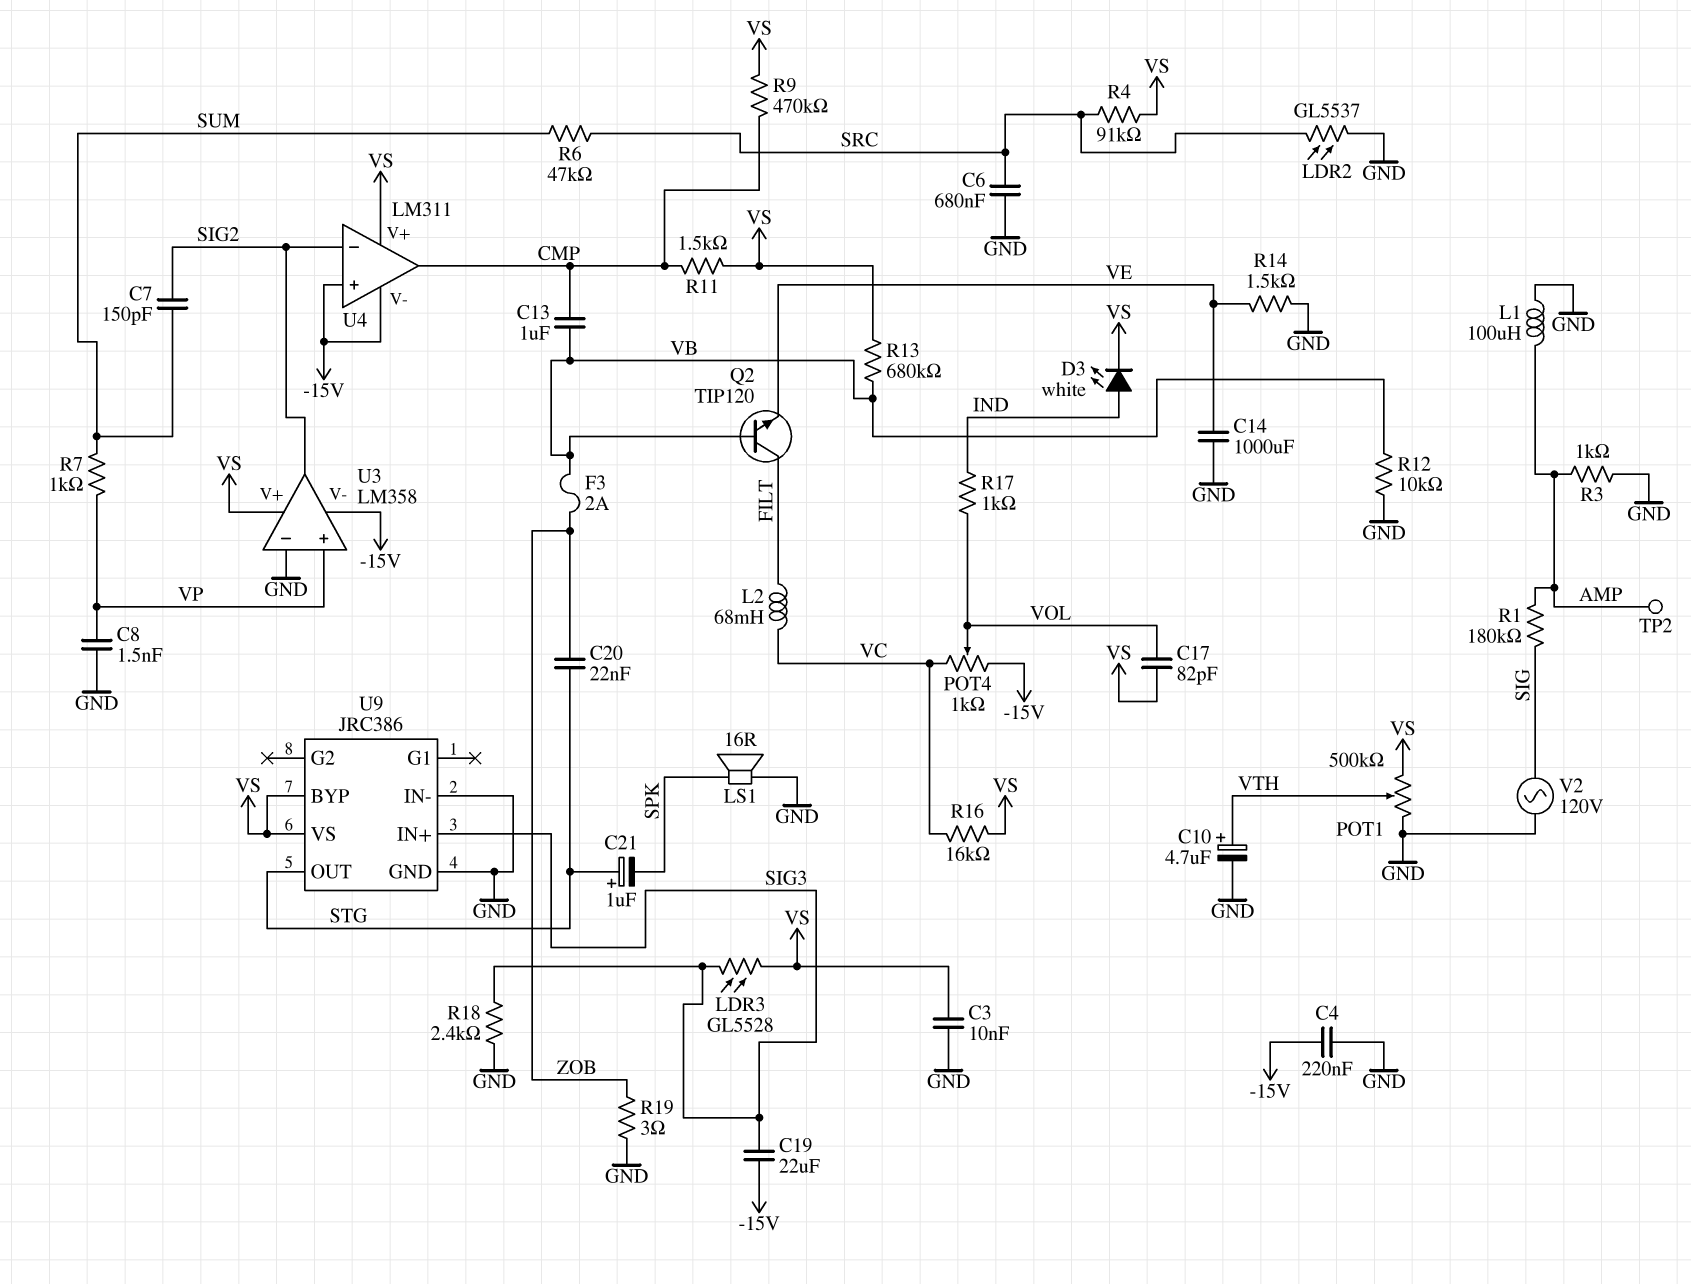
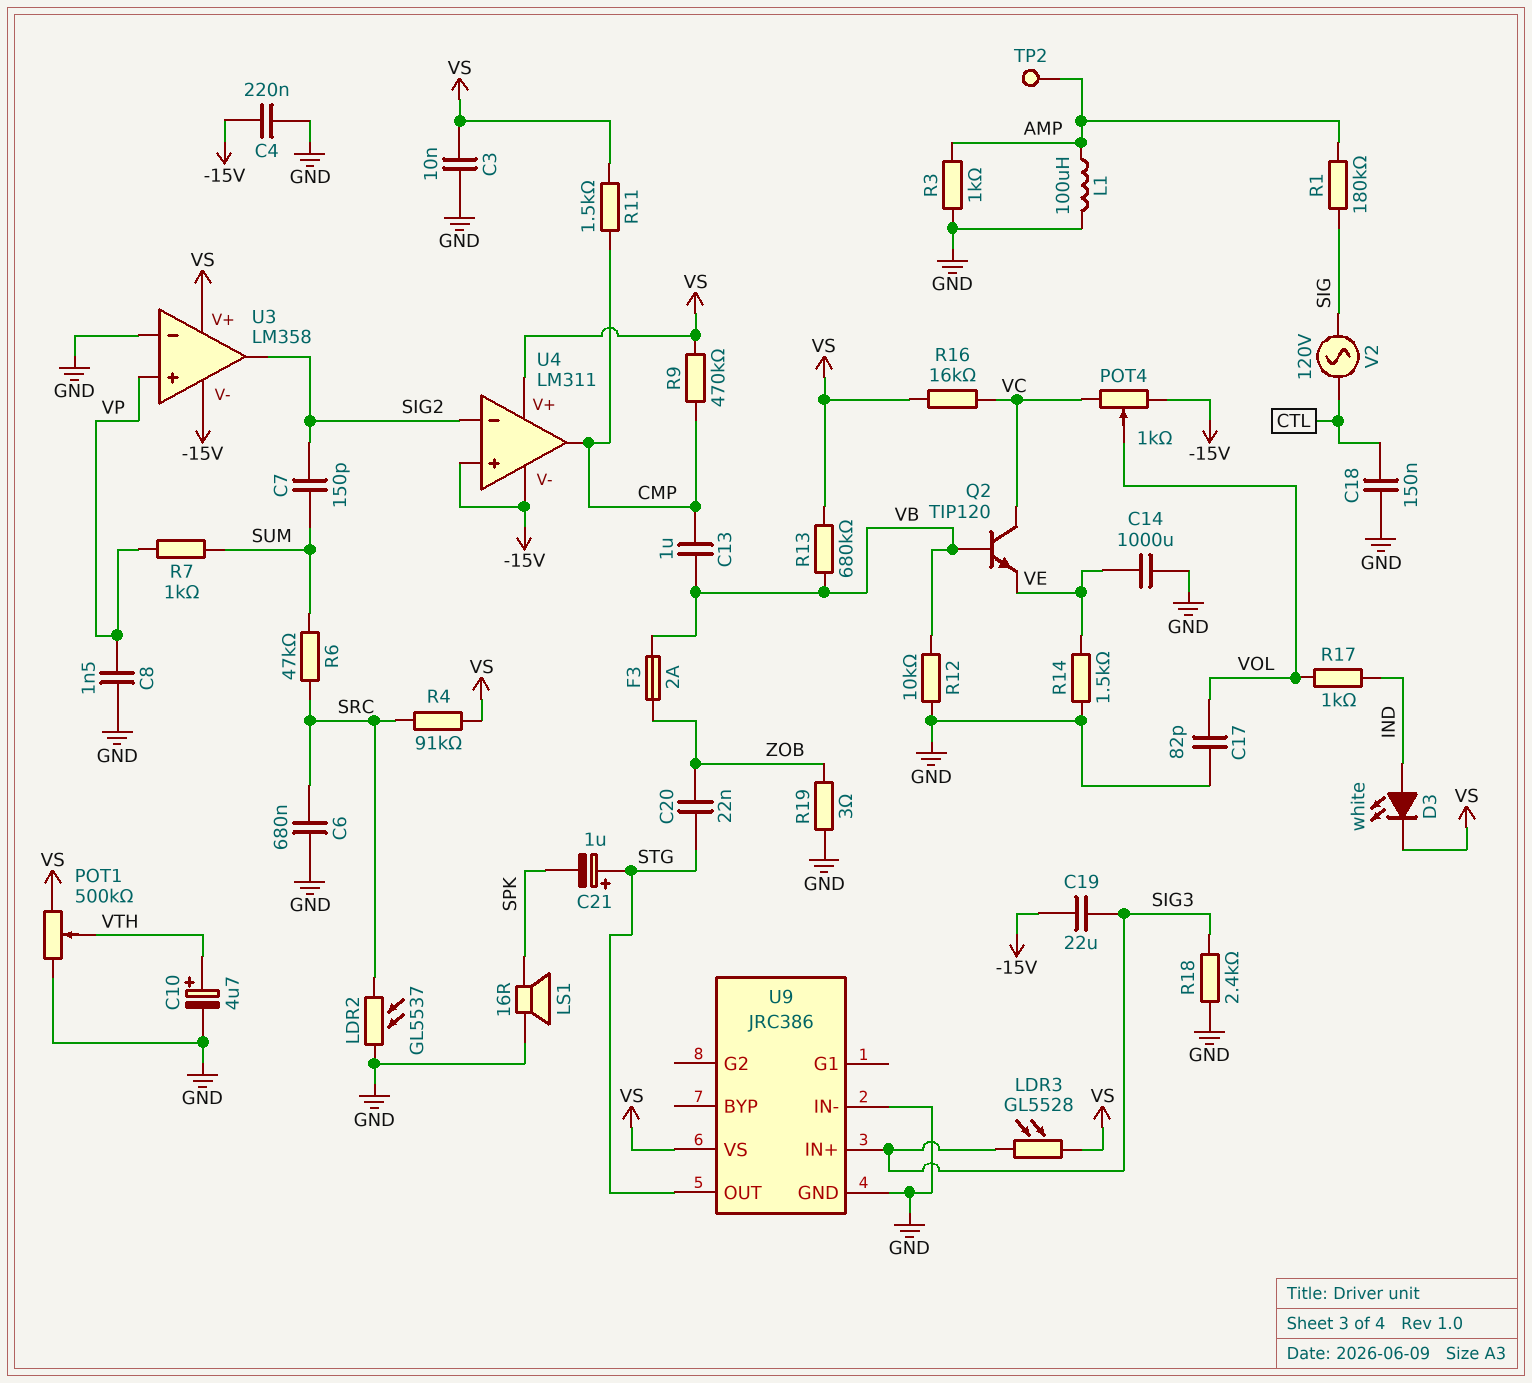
C17: 82pF (VOL, VS) -> 82pF (GND, VOL)
C18: none -> 150nF (CTL, GND)
L2: 68mH (FILT, VC) -> none
Q2: NPN TIP120 (B VB, C FILT, E VE) -> NPN TIP120 (B VB, C VC, E VE)
U9 pin BYP: VS -> none
V2: AC 120V (GND, SIG) -> AC 120V (CTL, SIG)

